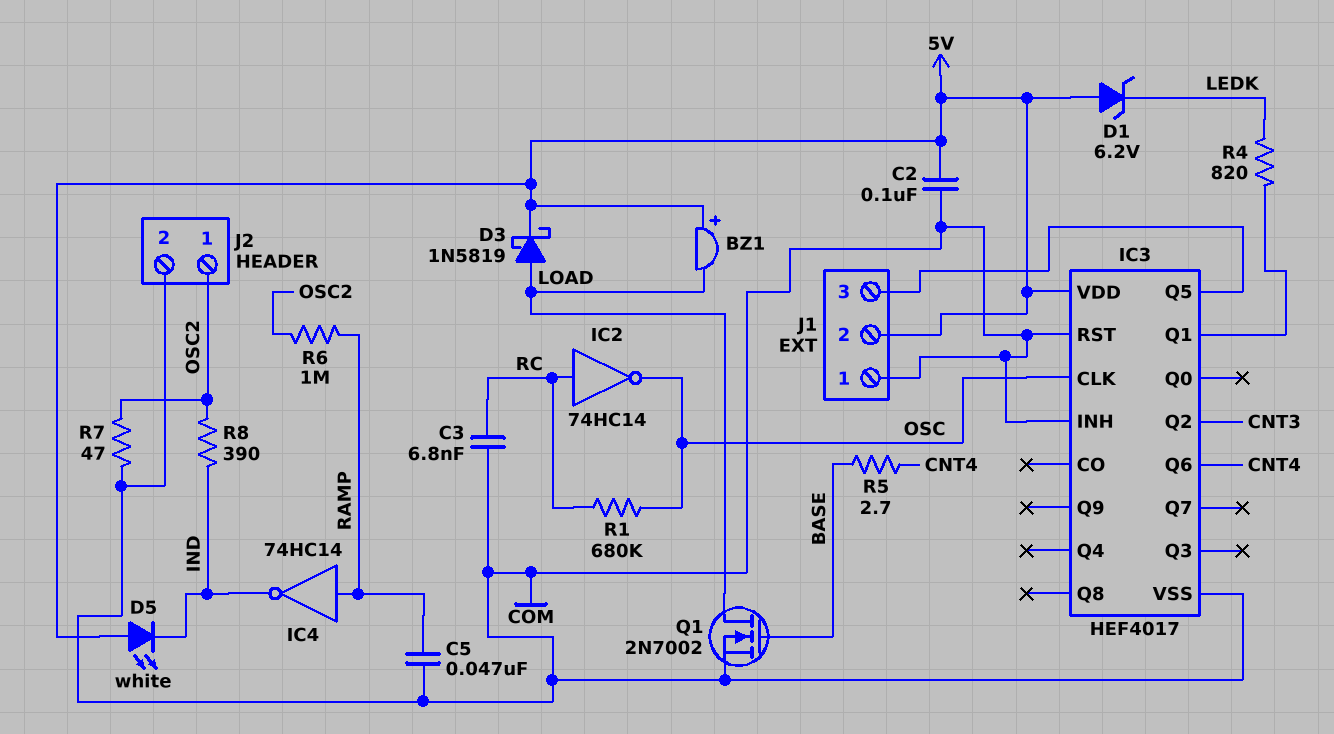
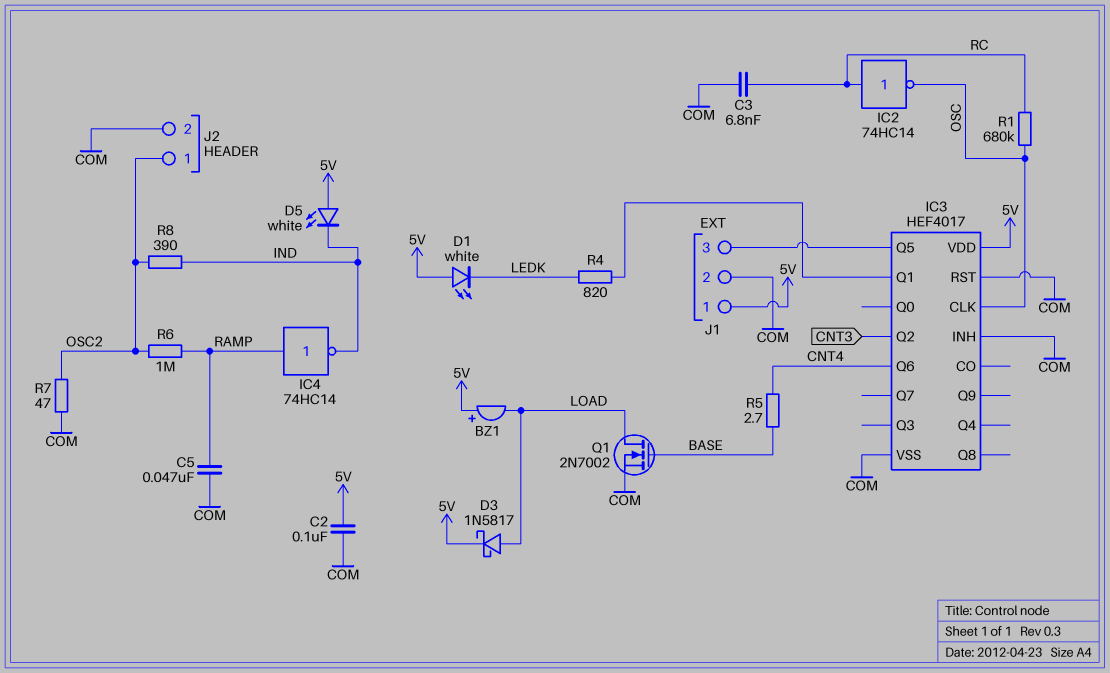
D1: zener 6.2V (A 5V, K LEDK) -> LED white (A 5V, K LEDK)
D3: schottky 1N5819 (A LOAD, K 5V) -> schottky 1N5817 (A LOAD, K 5V)
J1 pin 1: COM -> 5V
J1 pin 2: 5V -> COM

